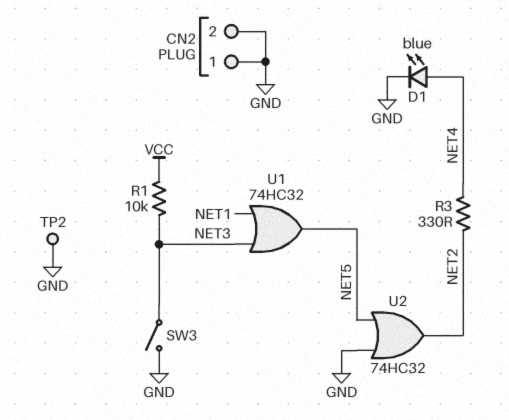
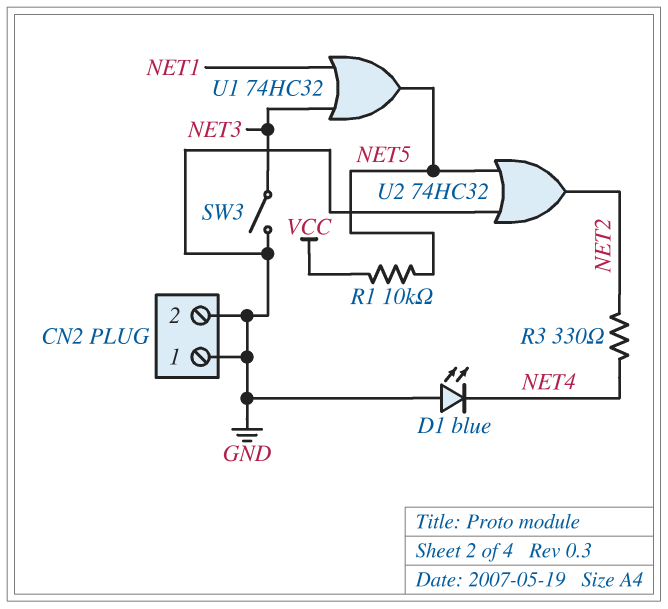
D1: LED blue (A NET4, K GND) -> LED blue (A GND, K NET4)
R1: 10k (NET3, VCC) -> 10k (NET5, VCC)
TP2: test point (GND) -> none

